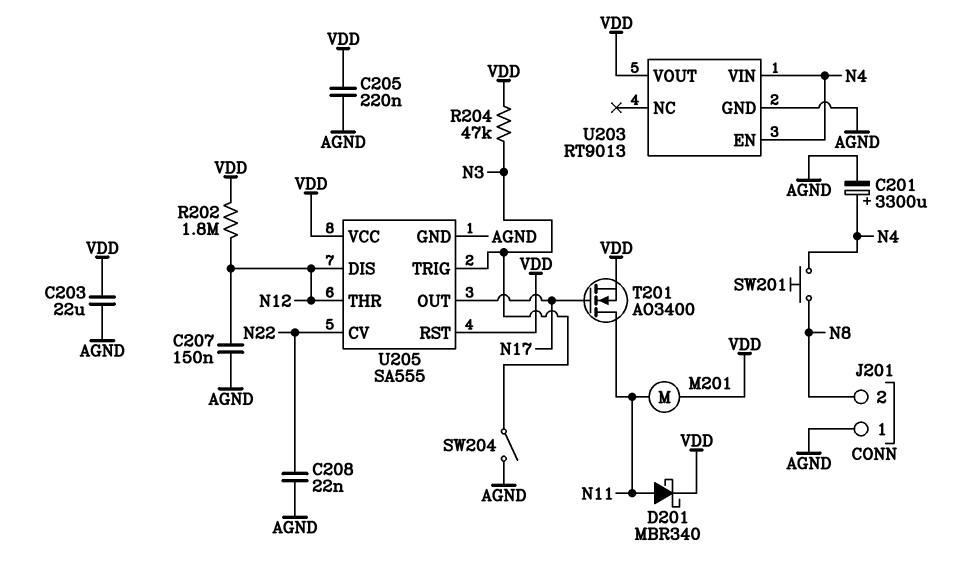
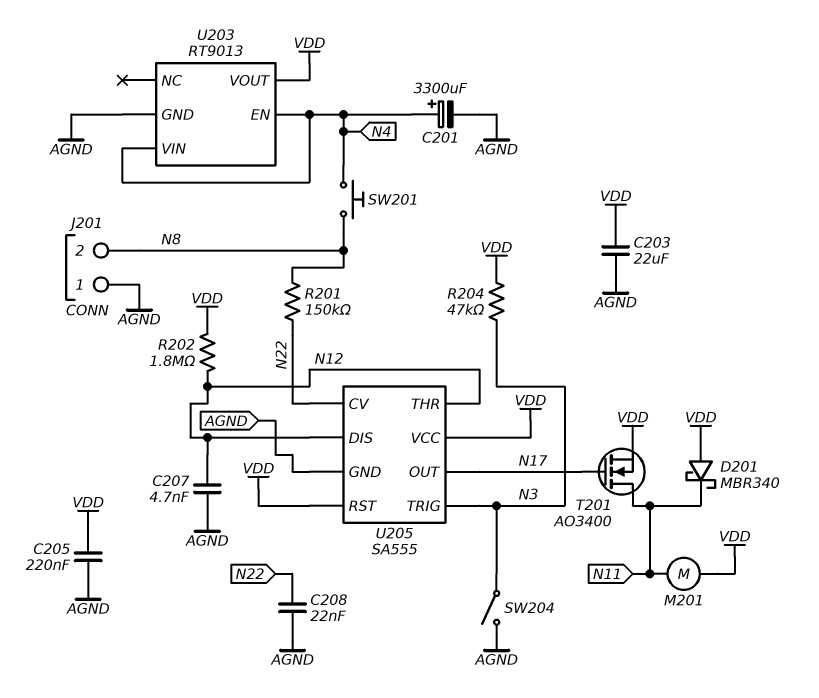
C207: 150nF (AGND, N12) -> 4.7nF (AGND, N12)
D201: schottky MBR340 (A N11, K VDD) -> schottky MBR340 (A VDD, K N11)
R201: none -> 150k (N8, N22)

